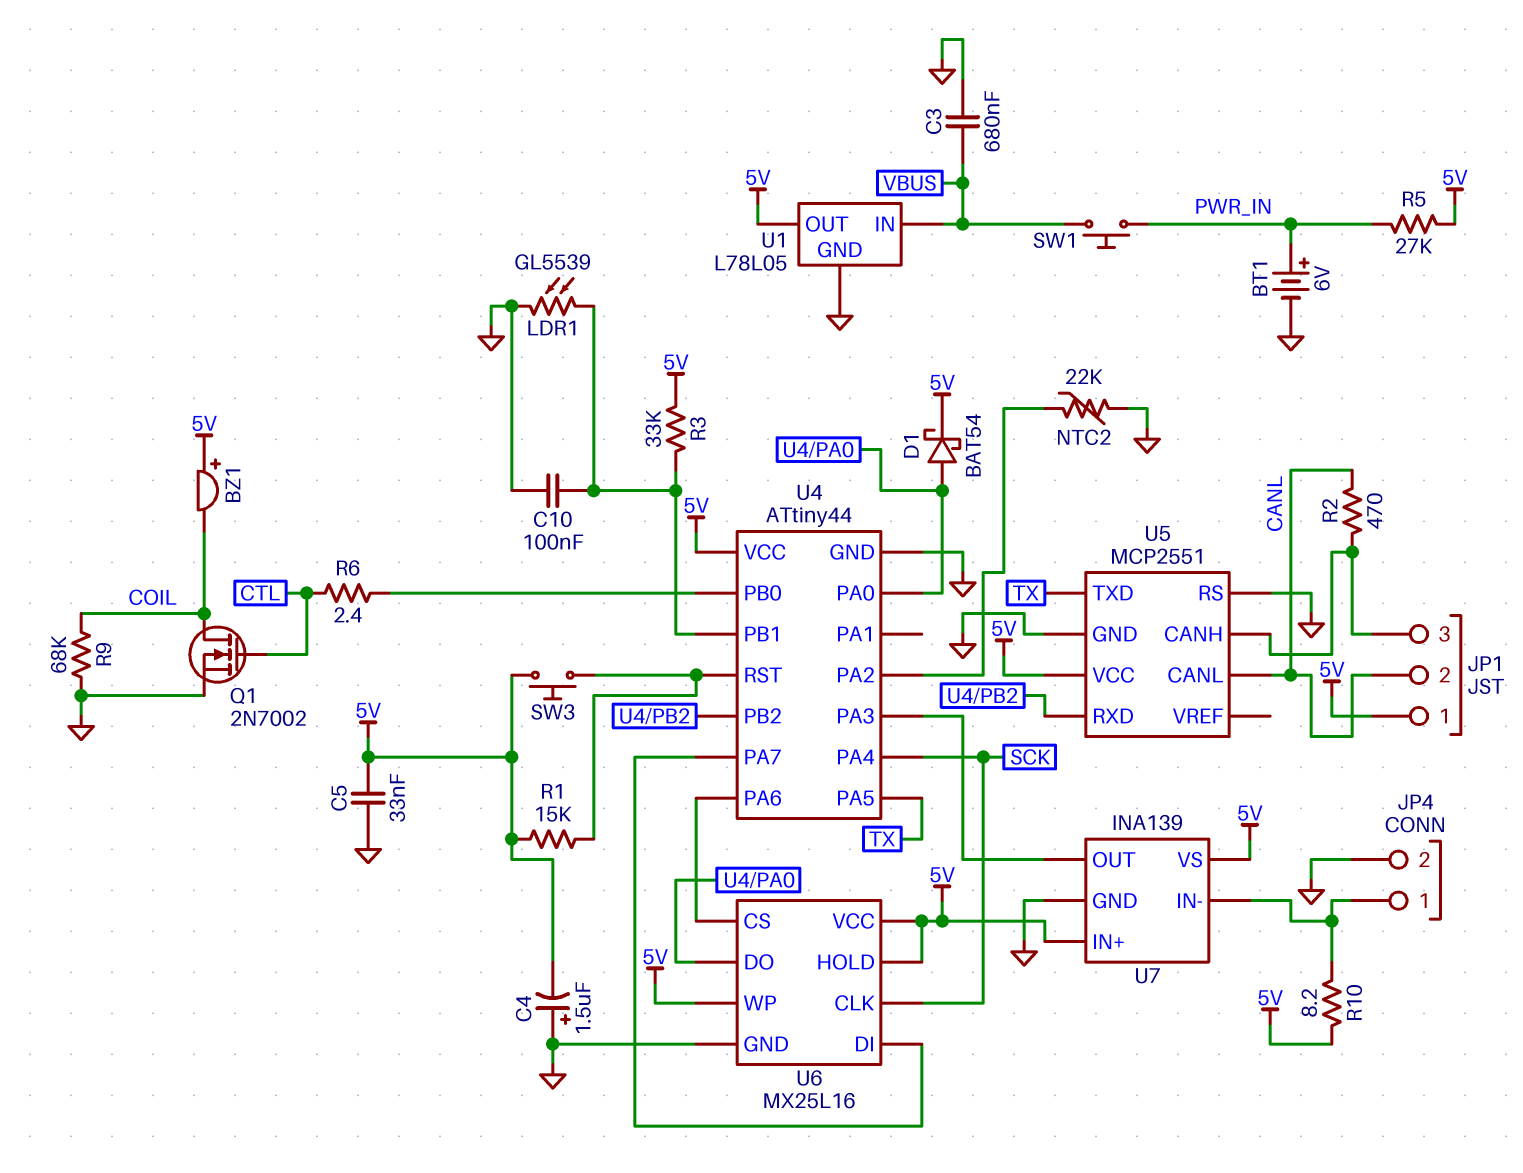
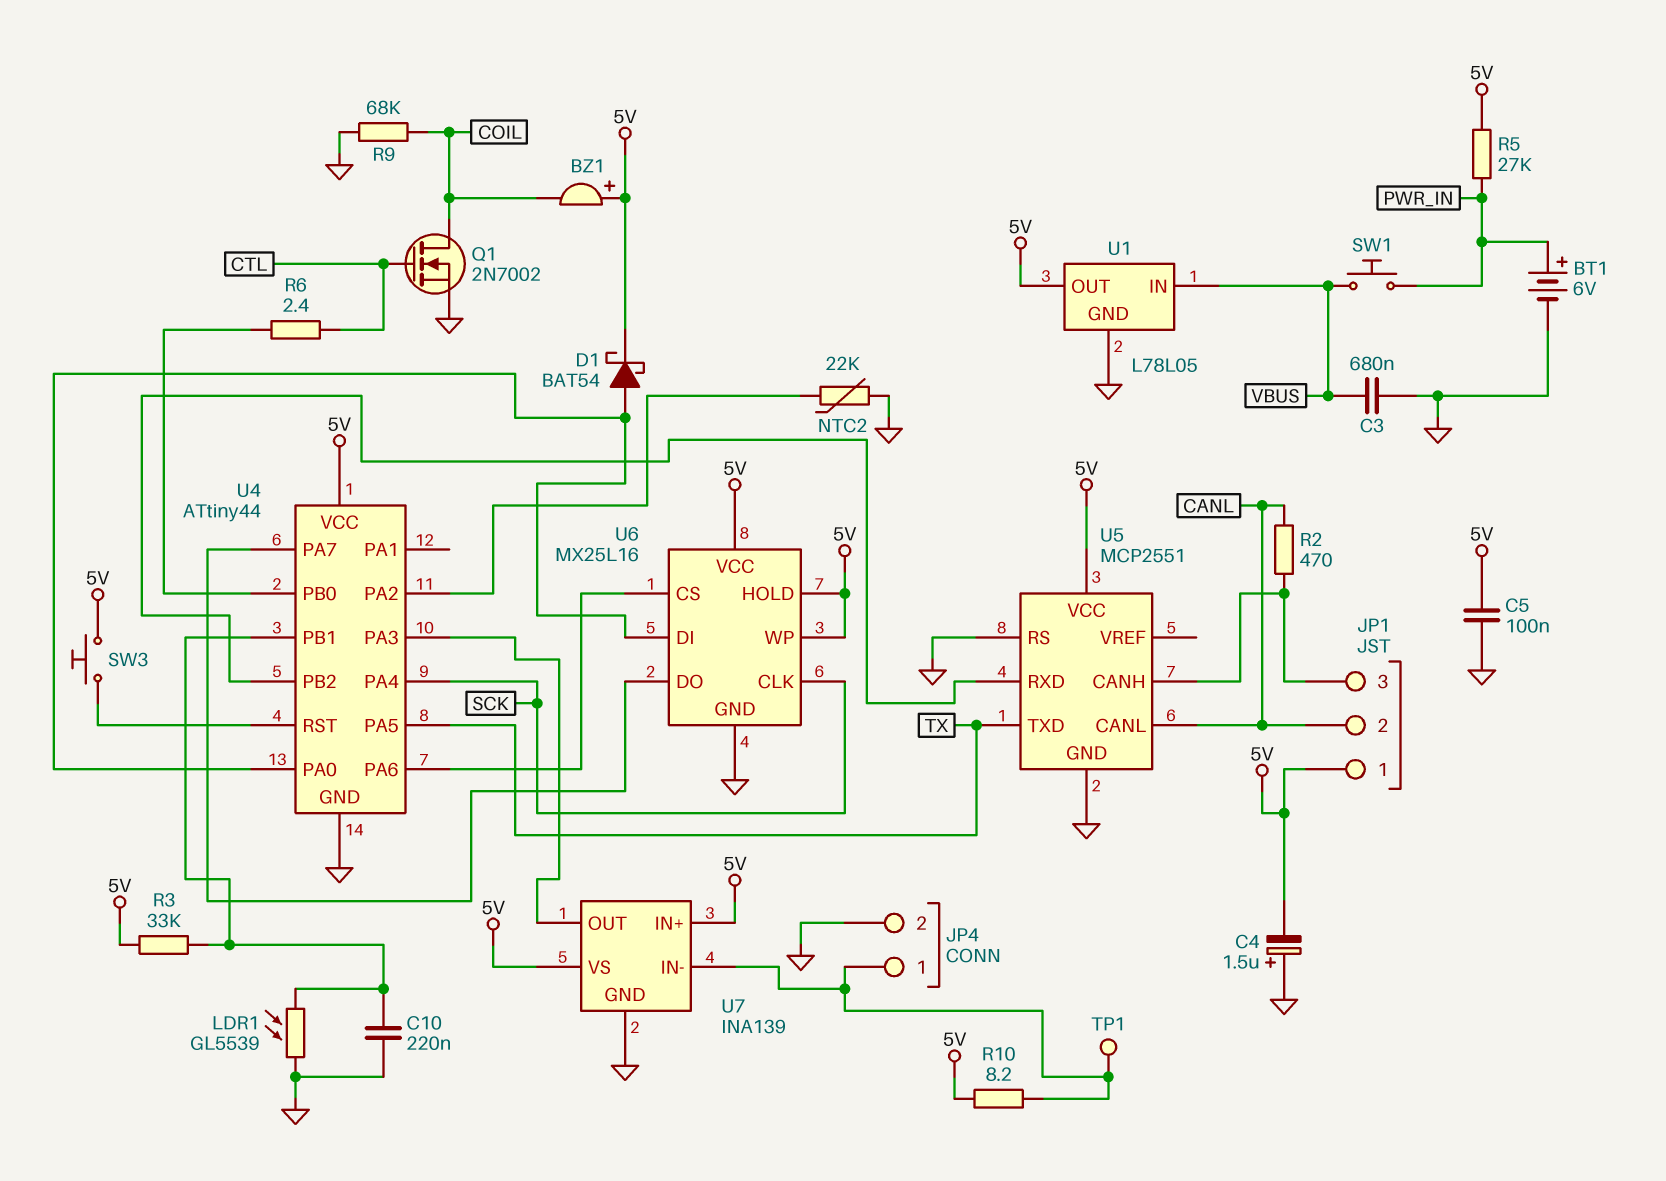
C5: 33nF (5V, GND) -> 100nF (5V, GND)
C10: 100nF (GND, U4/PB1) -> 220nF (GND, U4/PB1)
R1: 15k (5V, U4/RST) -> none
TP1: none -> test point (JP4/1)
U6 pin DI: U4/PA7 -> U4/PA0
U6 pin DO: U4/PA0 -> U4/PA7

